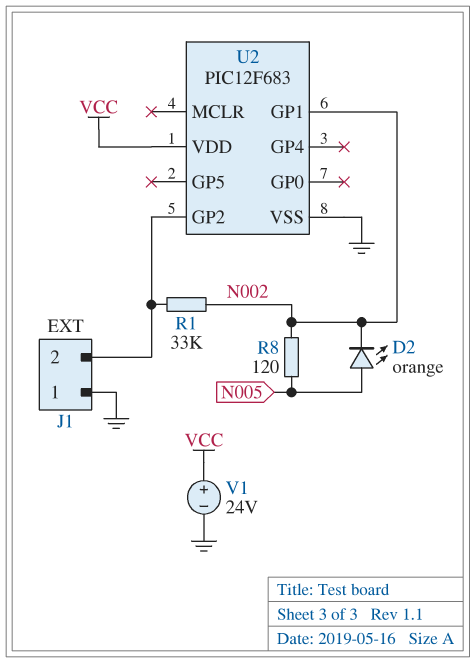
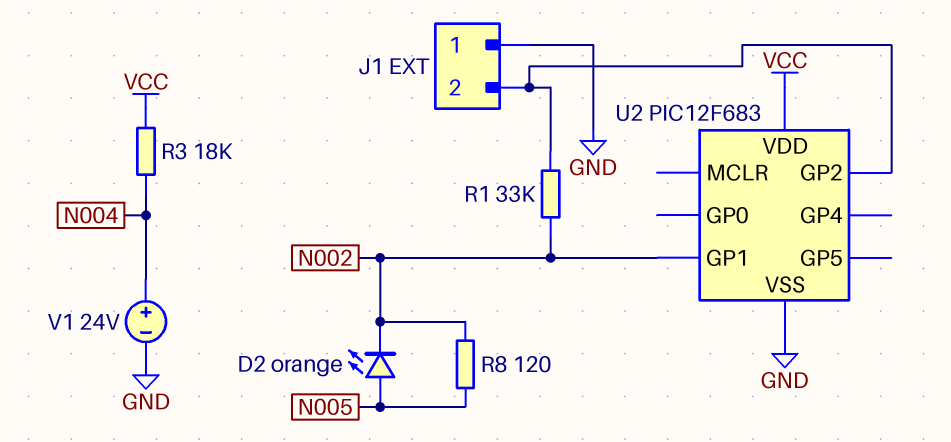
R3: none -> 18k (N004, VCC)
V1: 24V (plus VCC, minus GND) -> 24V (plus N004, minus GND)

